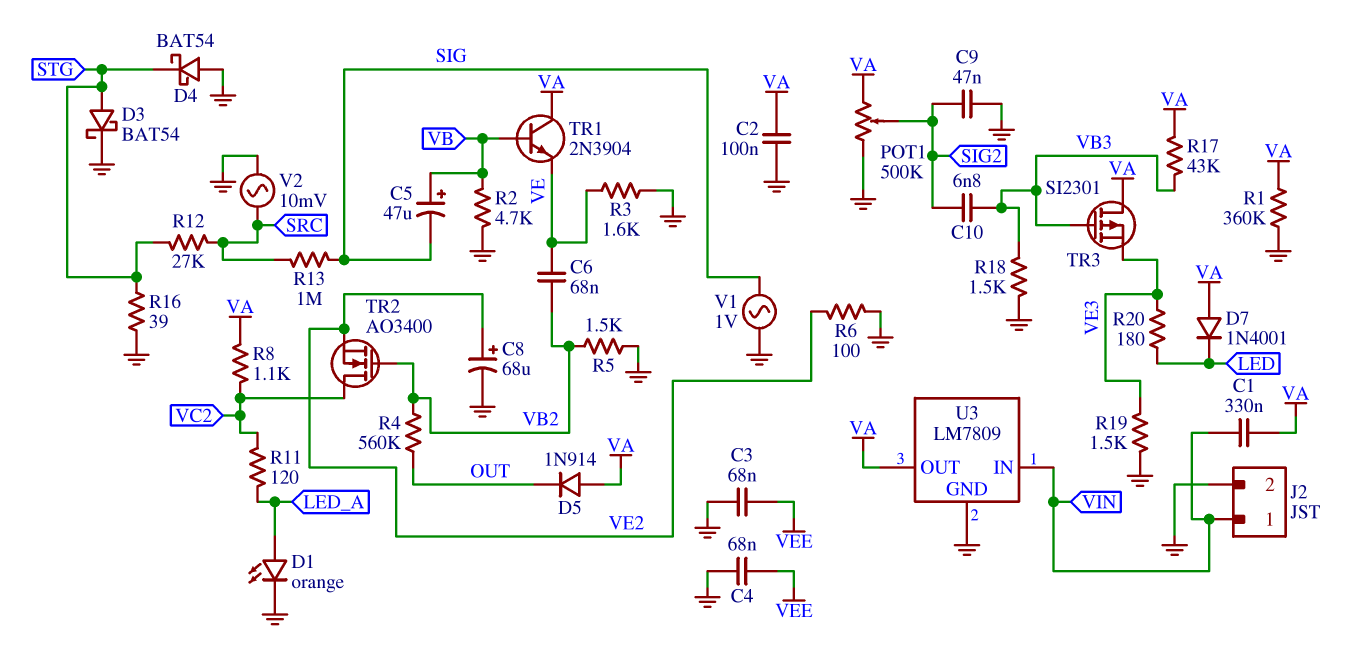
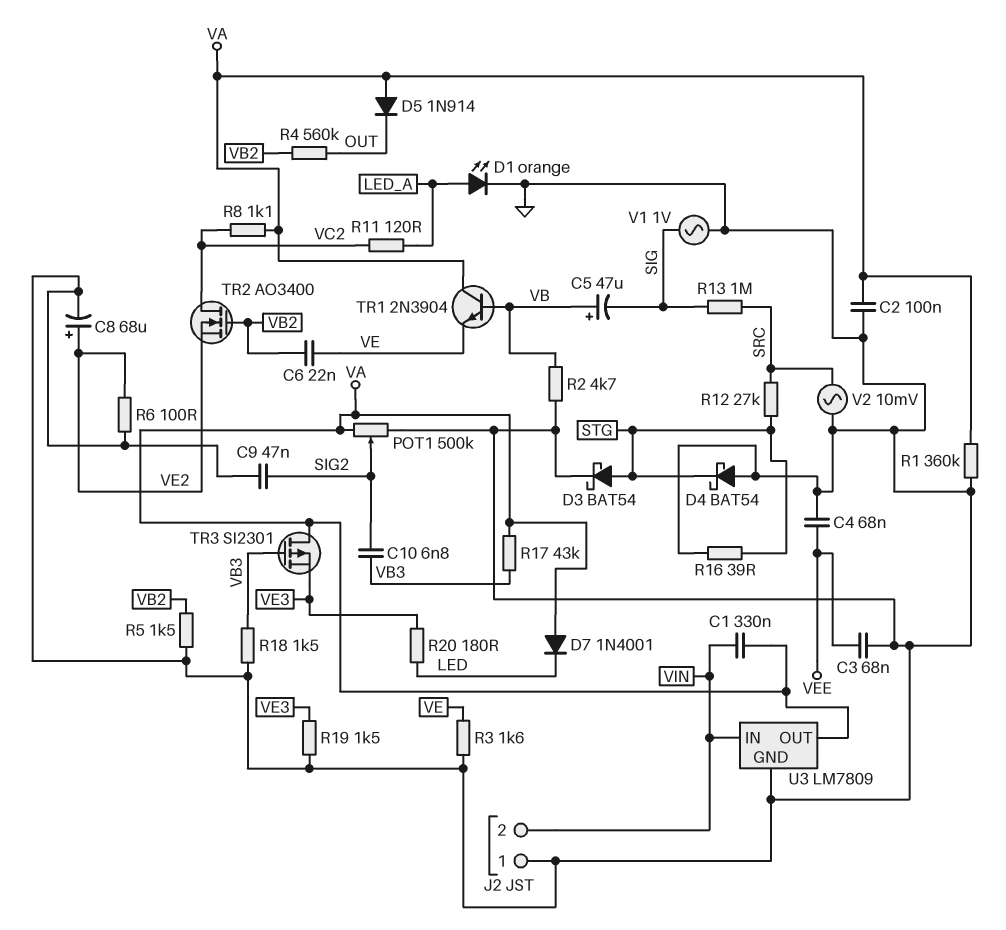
C6: 68nF (VB2, VE) -> 22nF (VB2, VE)
J2 pin 1: VIN -> GND
J2 pin 2: GND -> VIN

